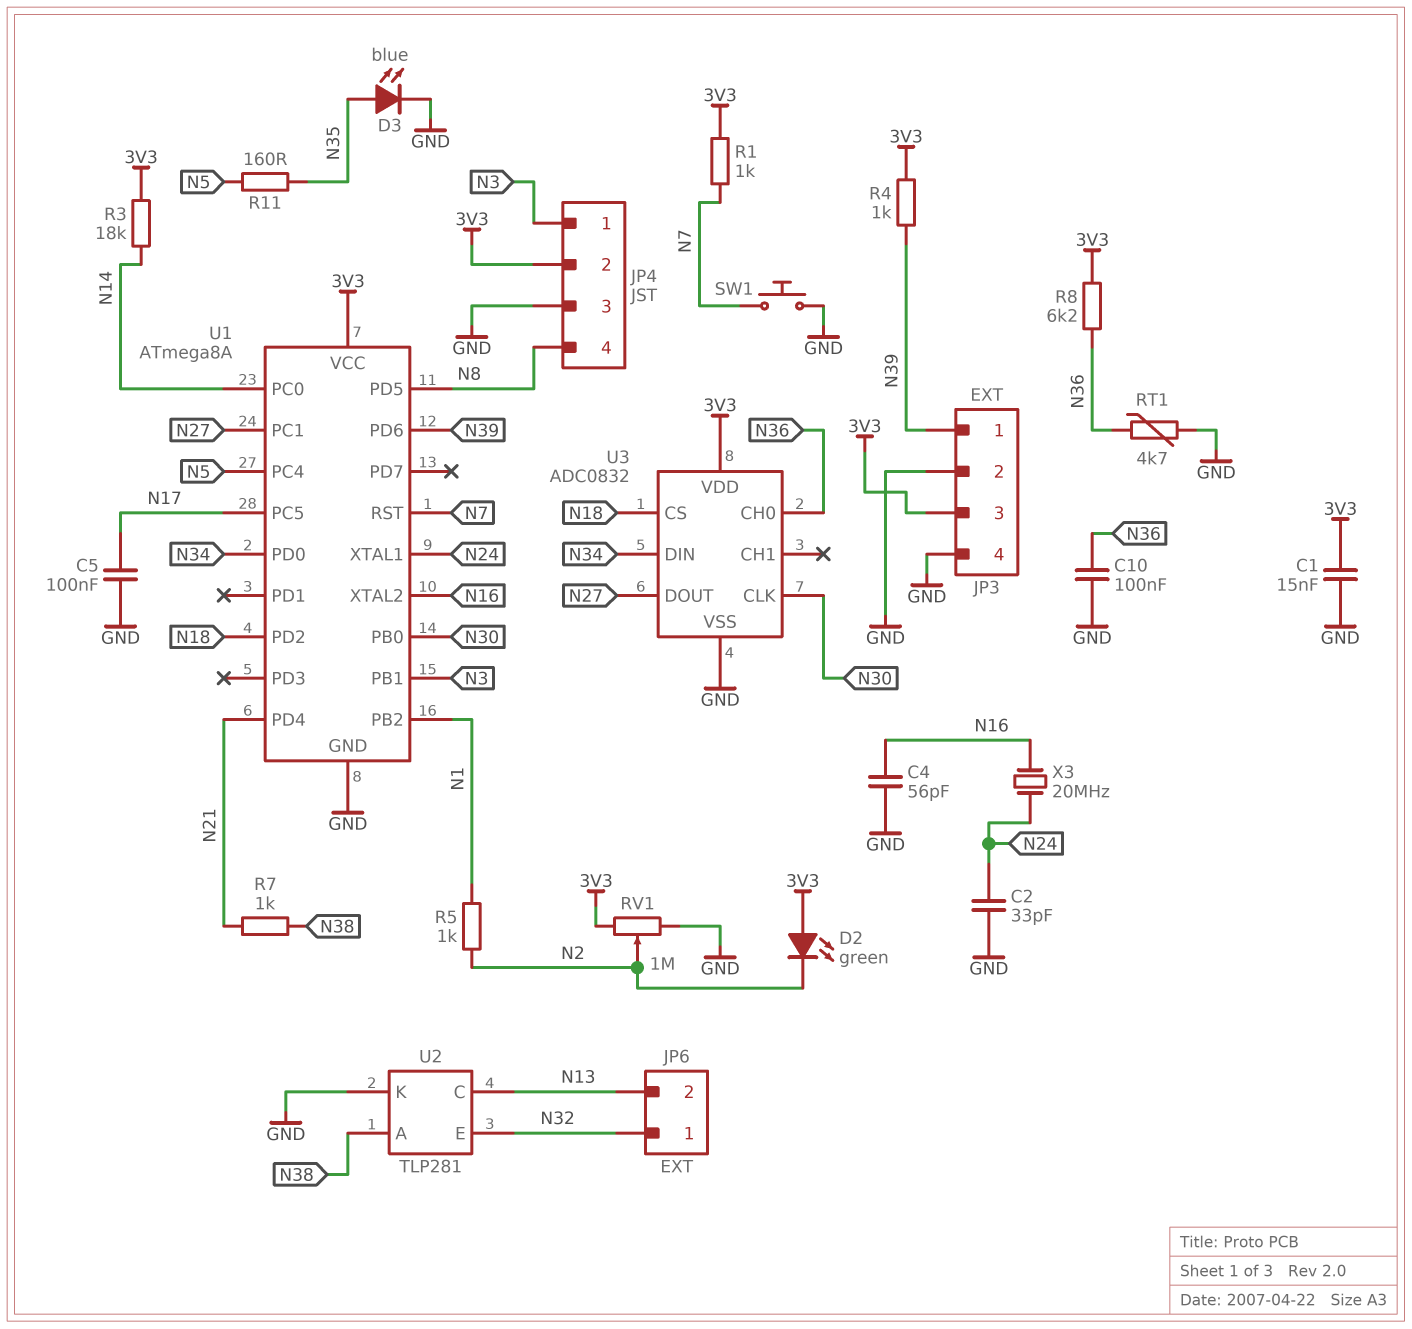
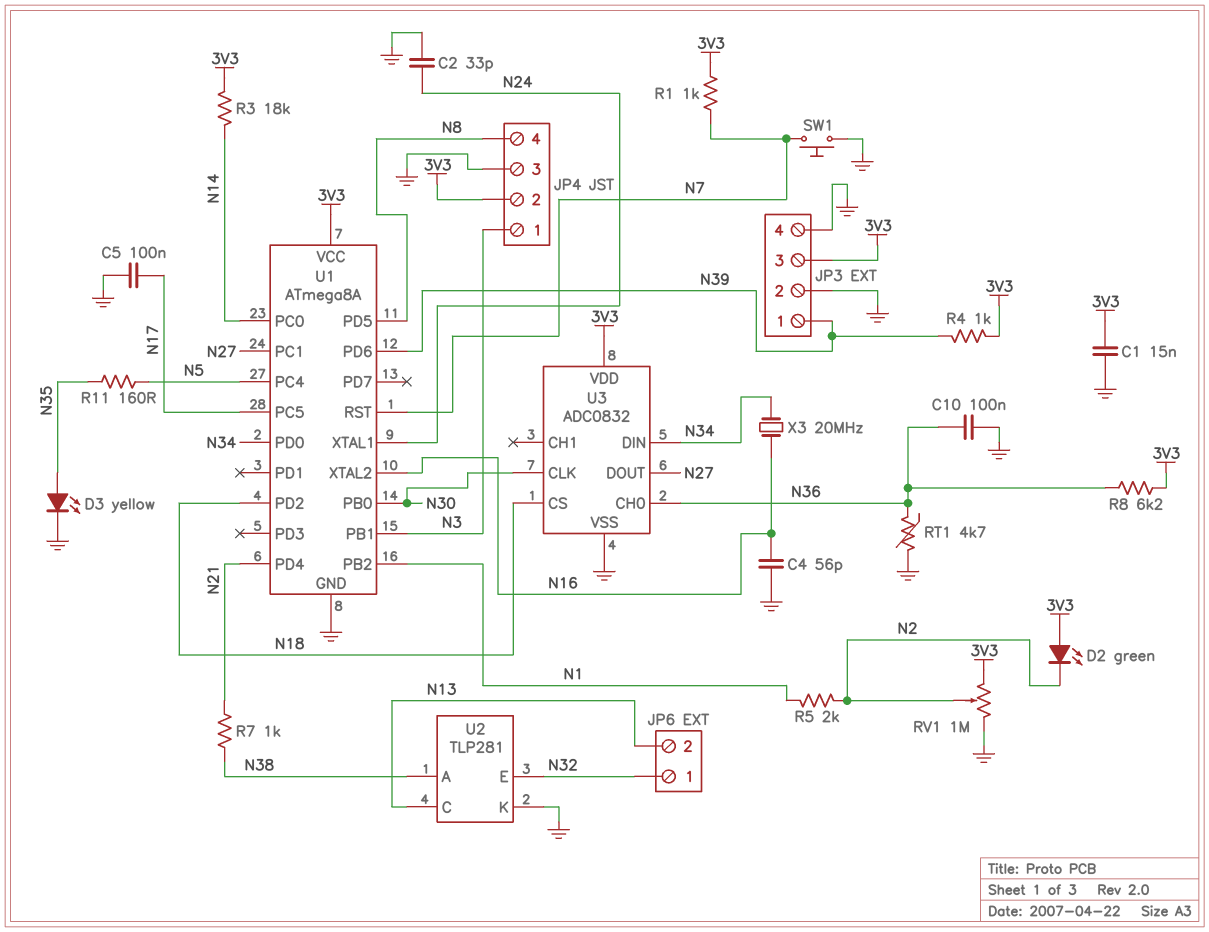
D3: LED blue (A N35, K GND) -> LED yellow (A N35, K GND)
R5: 1k (N1, N2) -> 2k (N1, N2)
X3: 20MHz (N16, N24) -> 20MHz (N16, N34)

